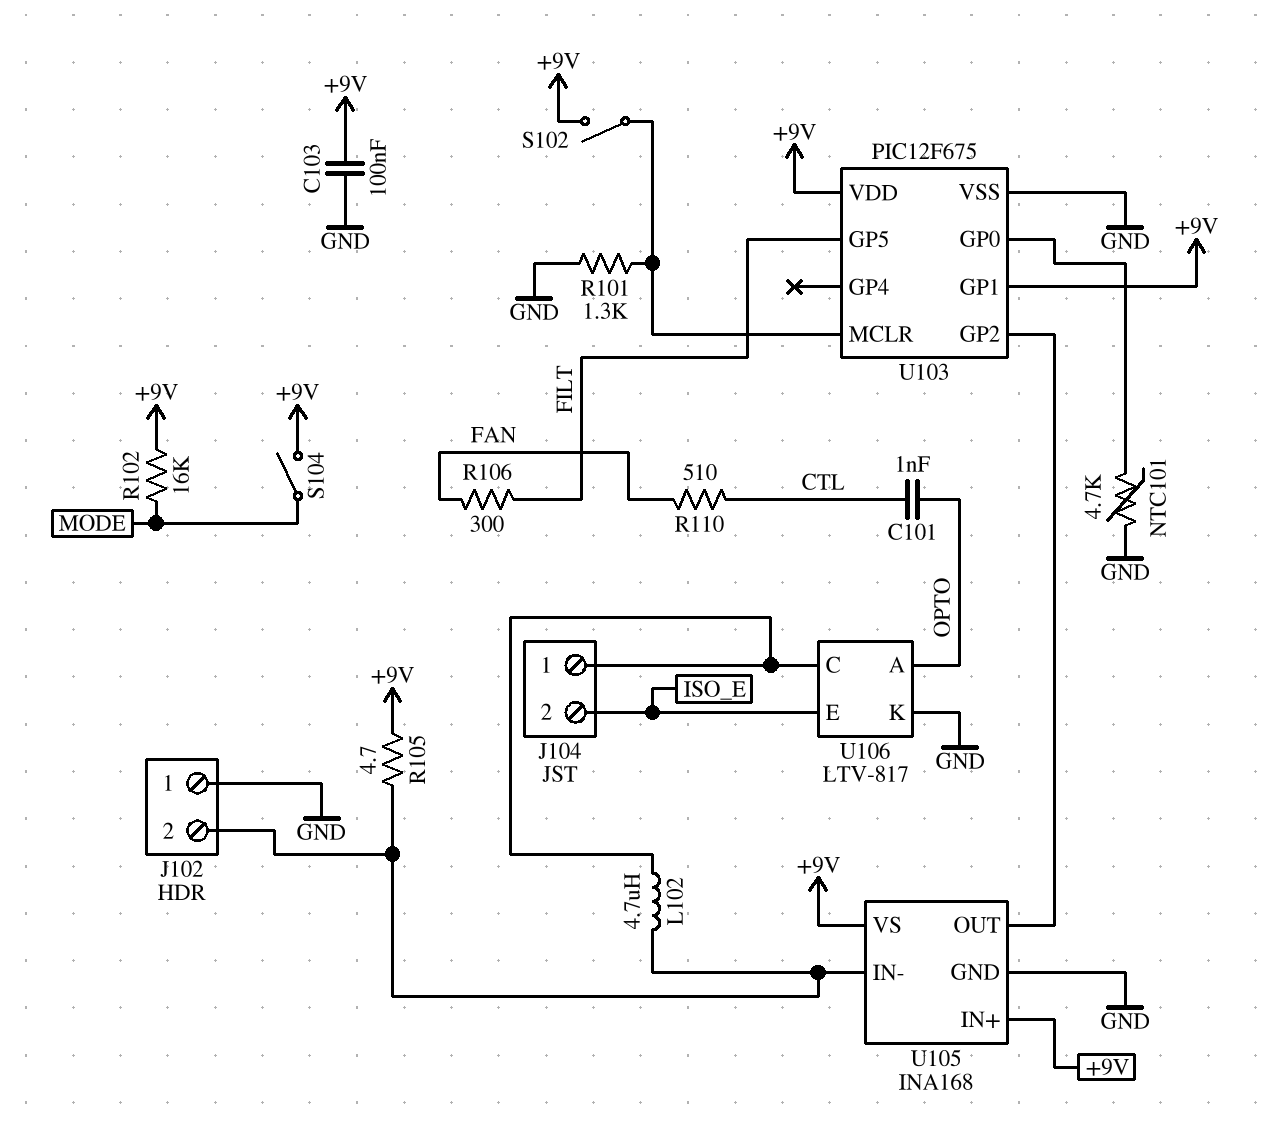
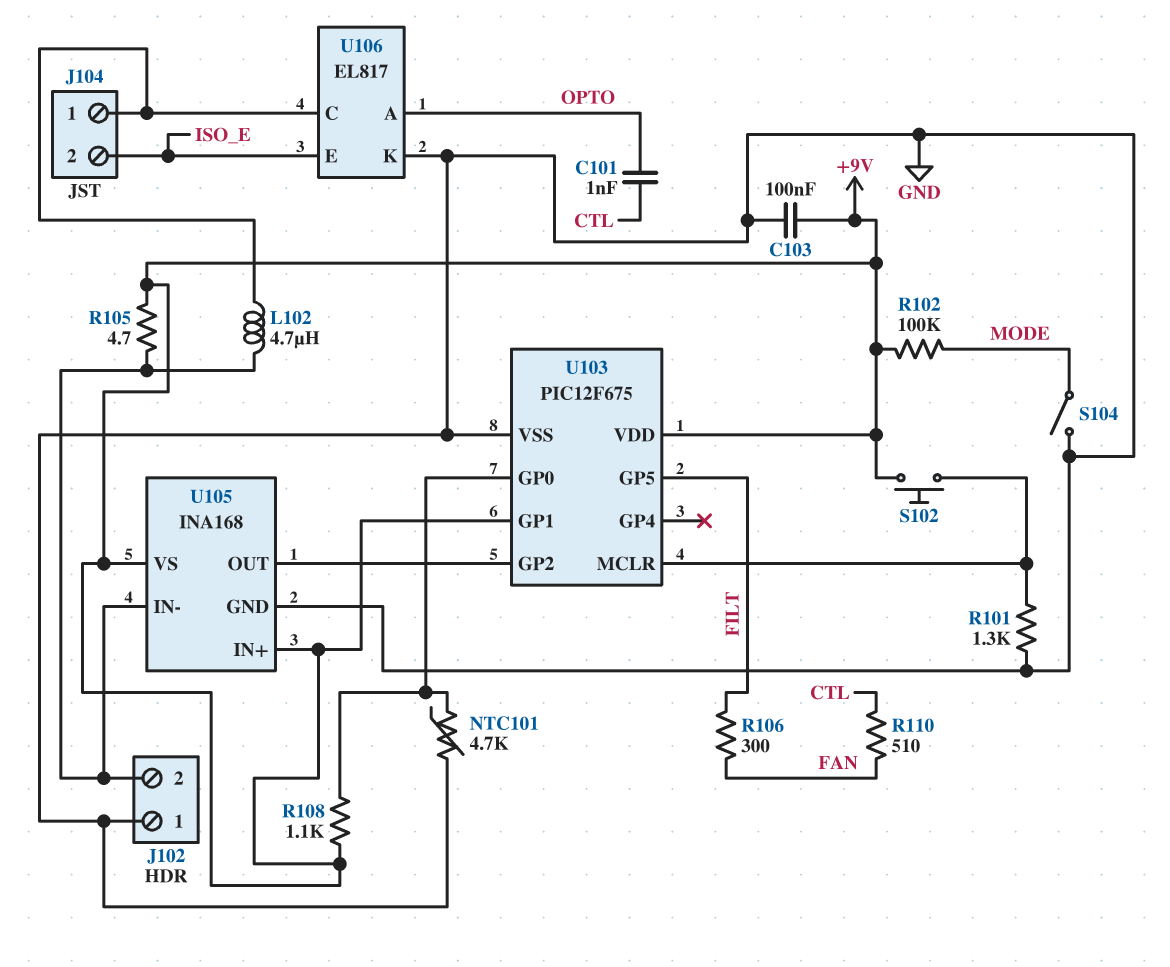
R102: 16k (+9V, MODE) -> 100k (+9V, MODE)
R108: none -> 1.1k (+9V, U103/GP0)
S102: switch (+9V, U103/MCLR) -> button (+9V, U103/MCLR)
S104: switch (+9V, MODE) -> switch (GND, MODE)
U106: LTV-817 -> EL817

